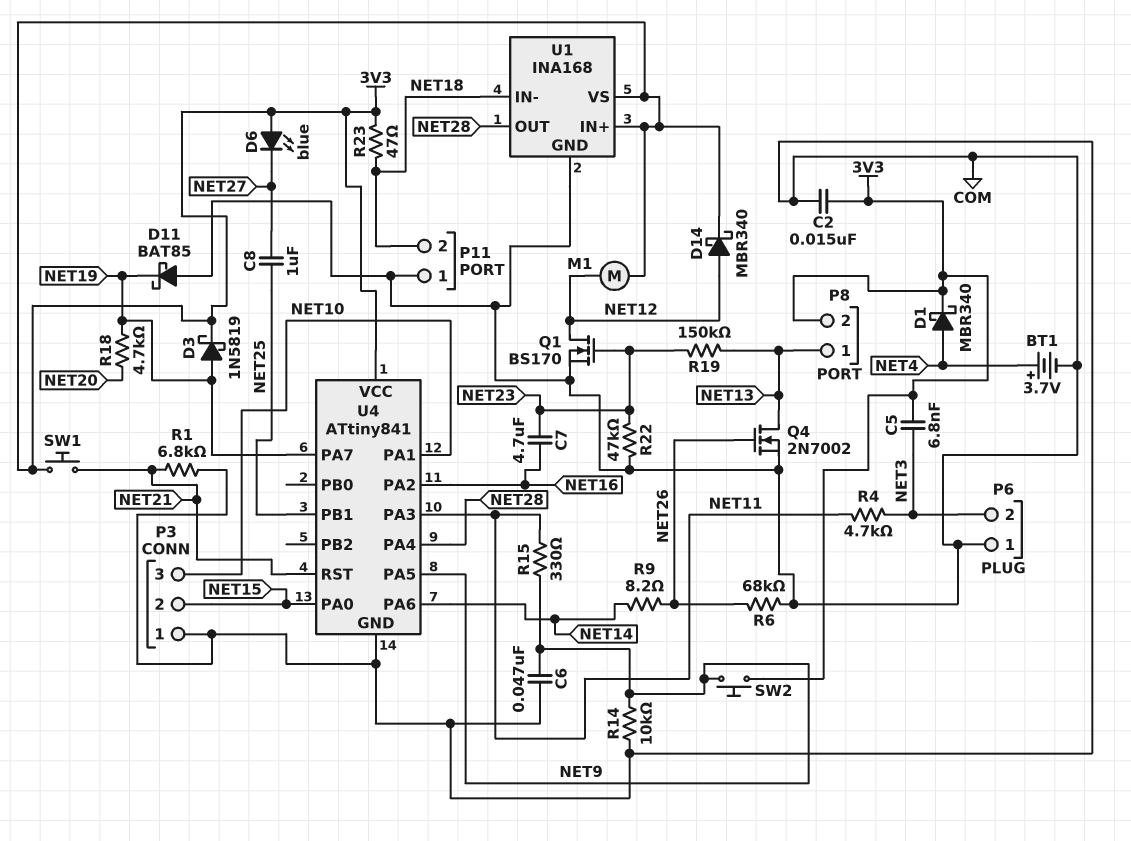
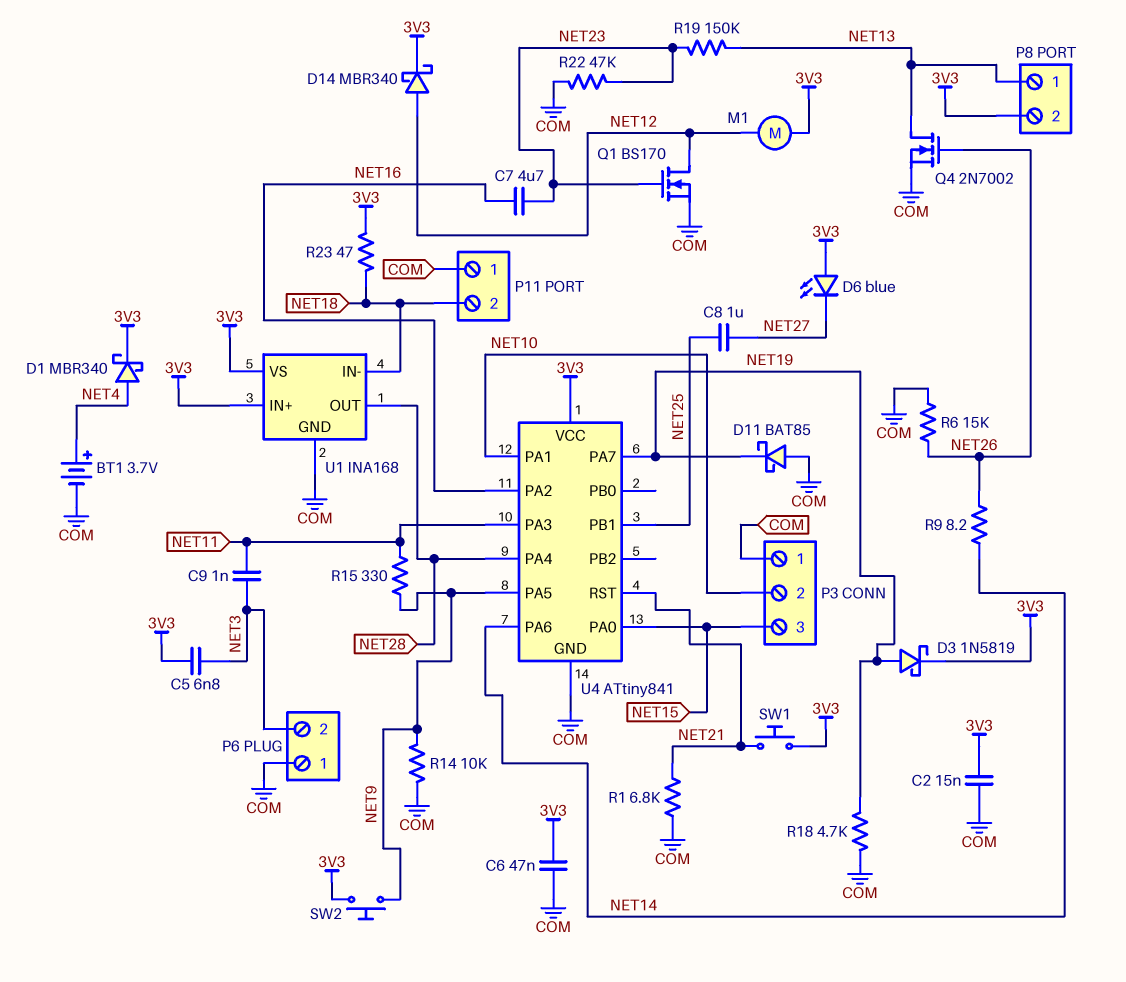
C6: 47nF (COM, NET9) -> 47nF (3V3, COM)
C9: none -> 1nF (NET3, NET11)
P3 pin 2: NET15 -> NET10
P3 pin 3: NET10 -> NET15
R4: 4.7k (NET3, NET11) -> none
R6: 68k (COM, NET26) -> 15k (COM, NET26)
R18: 4.7k (NET19, NET20) -> 4.7k (COM, NET19)

